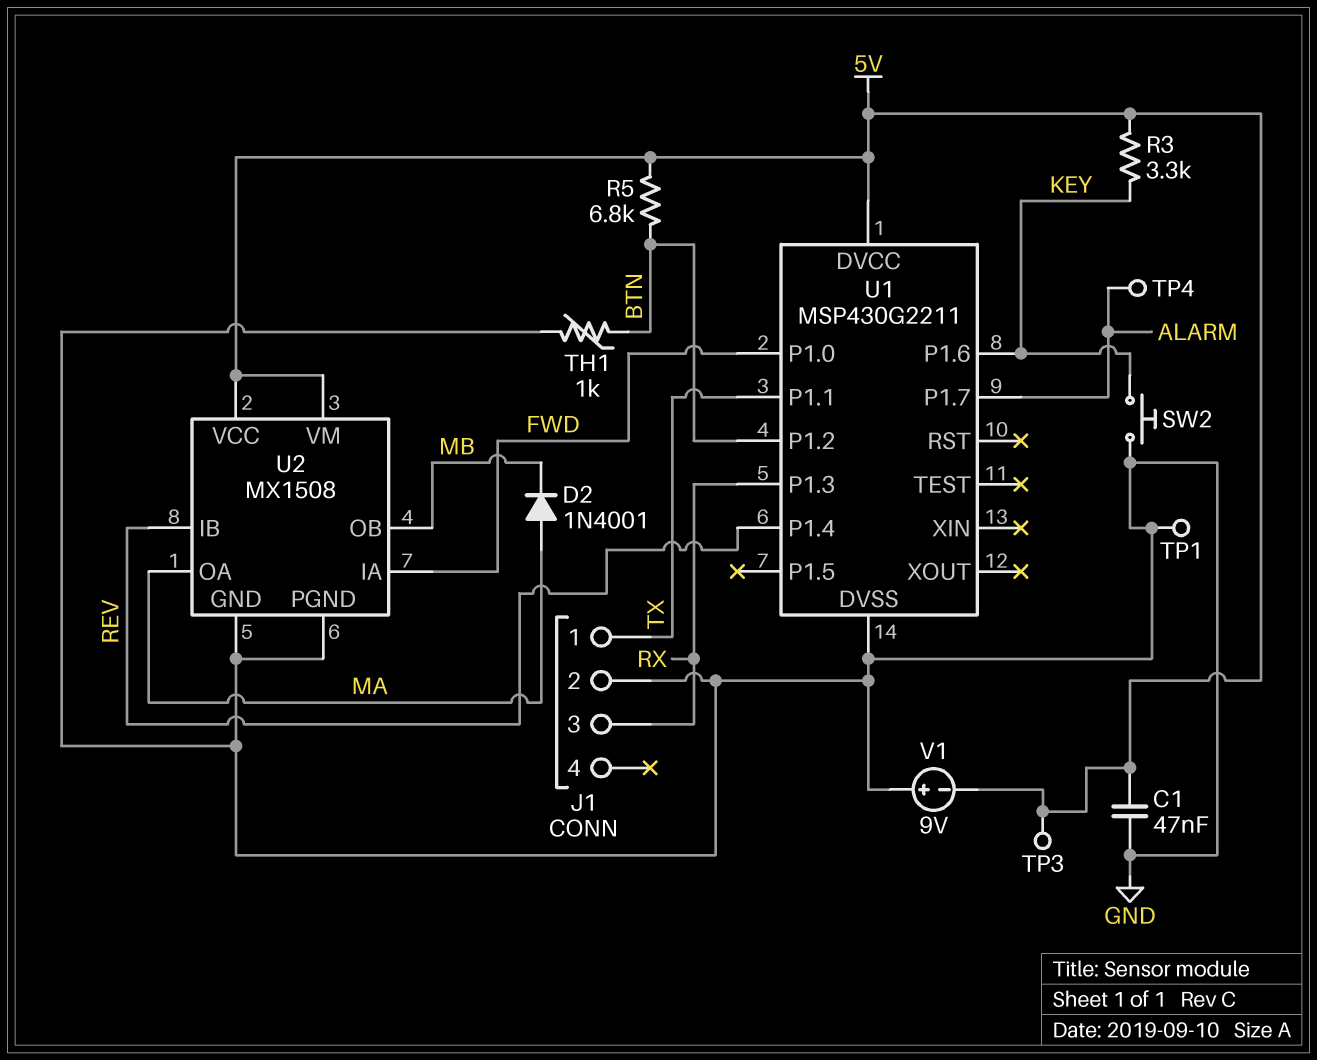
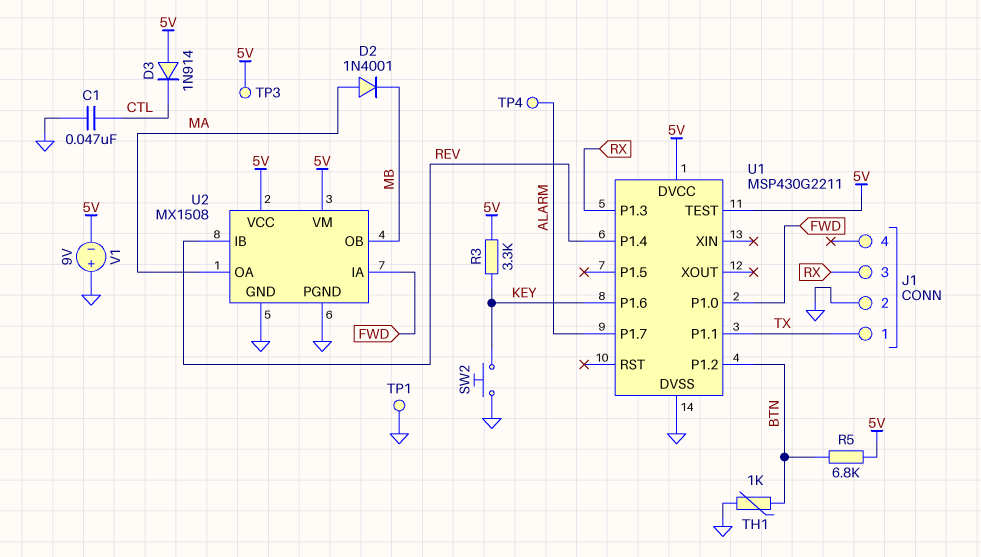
C1: 47nF (5V, GND) -> 47nF (CTL, GND)
D3: none -> diode 1N914 (A 5V, K CTL)
U1 pin TEST: none -> 5V

